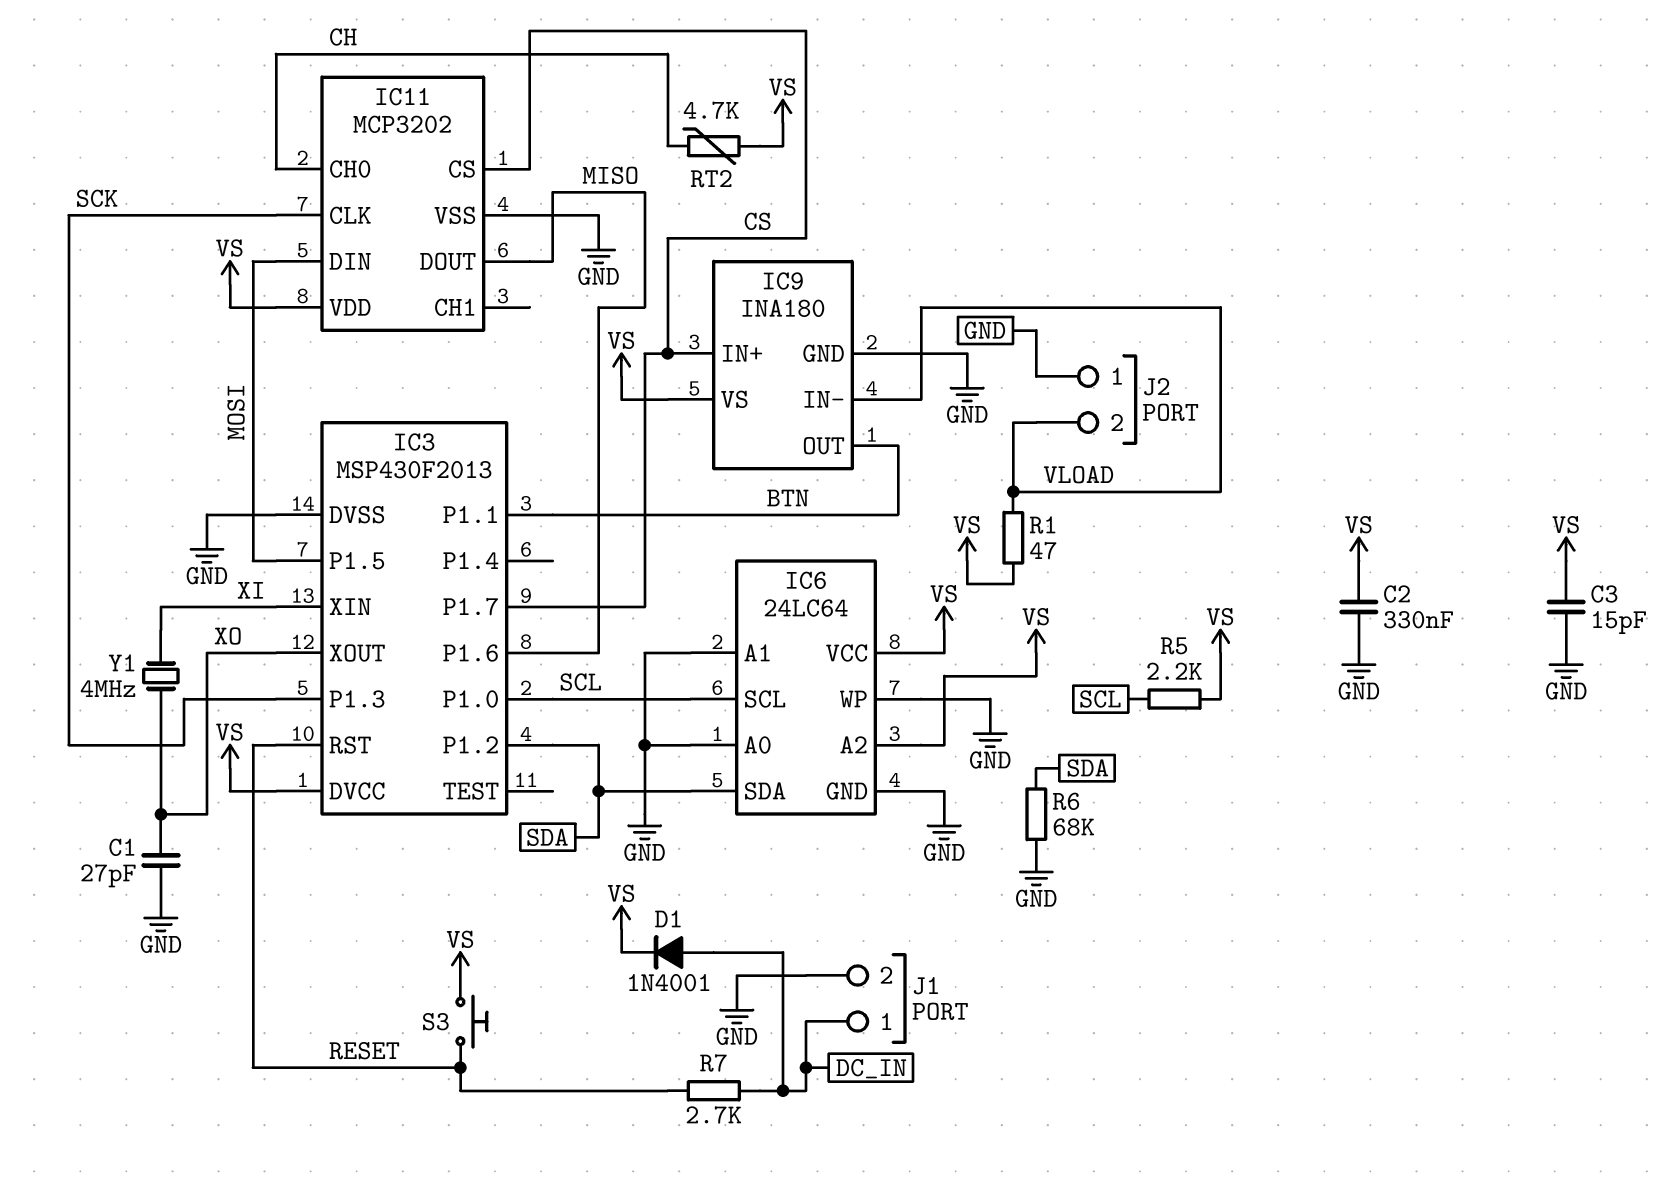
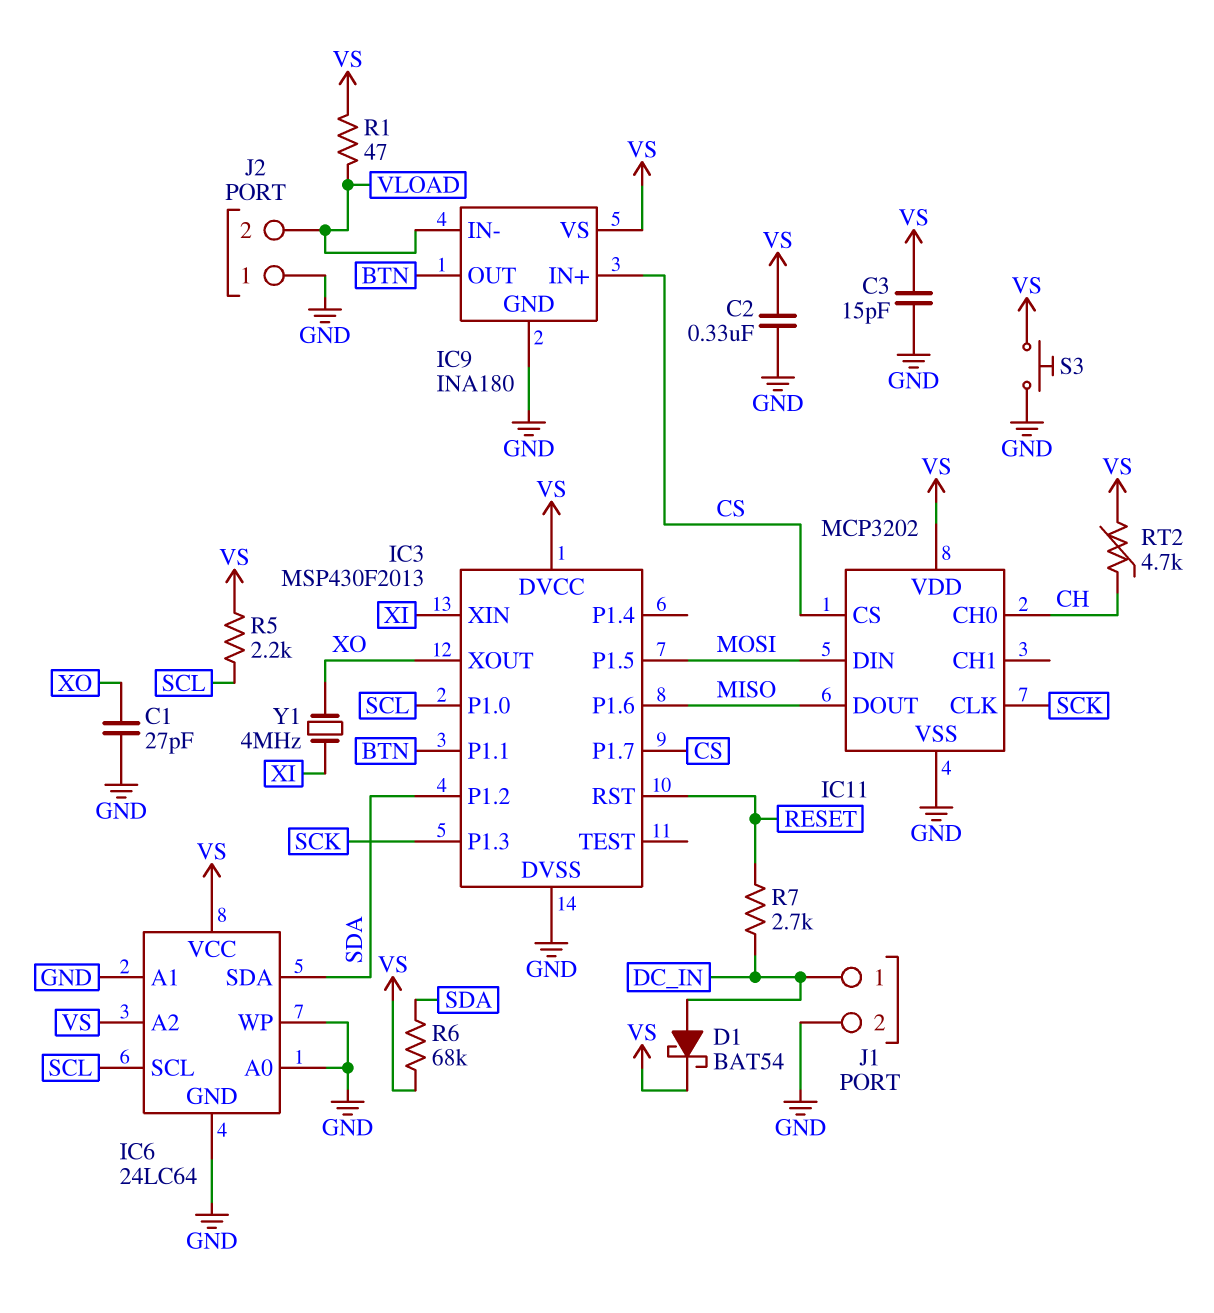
D1: diode 1N4001 (A DC_IN, K VS) -> schottky BAT54 (A DC_IN, K VS)
R6: 68k (GND, SDA) -> 68k (SDA, VS)
S3: button (RESET, VS) -> button (GND, VS)

